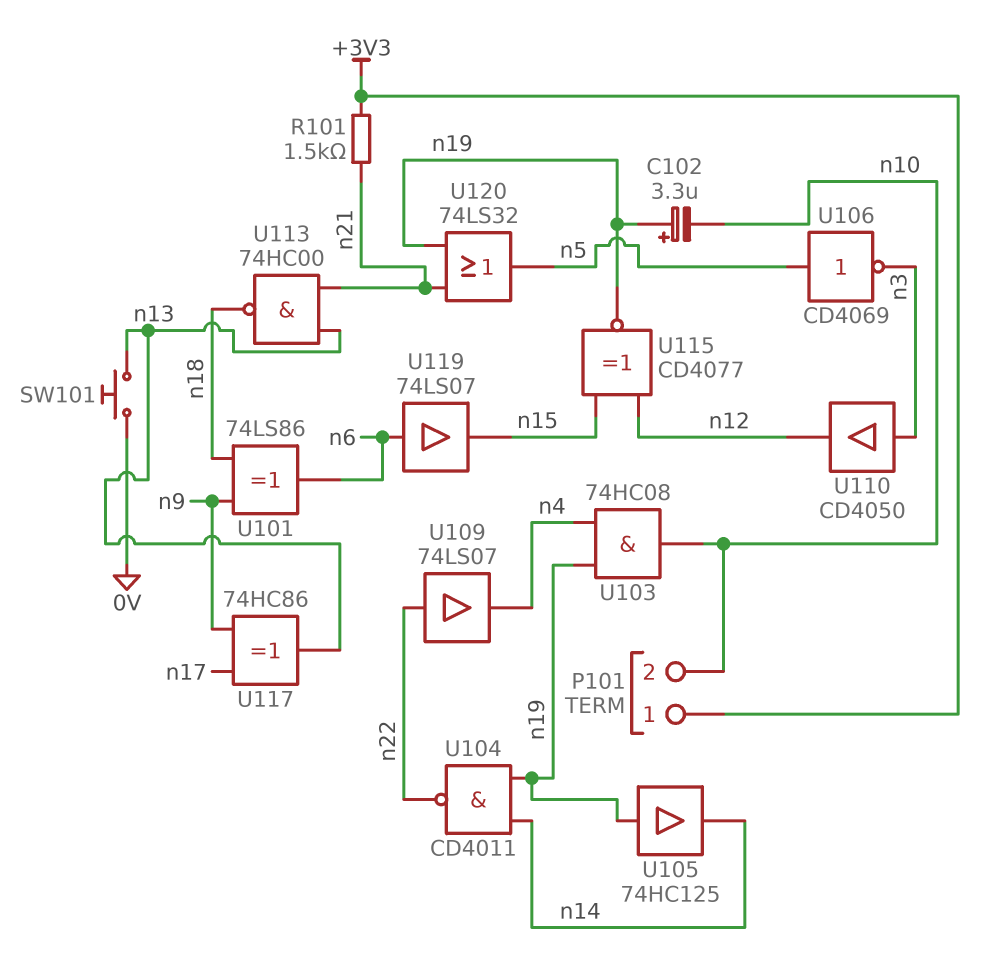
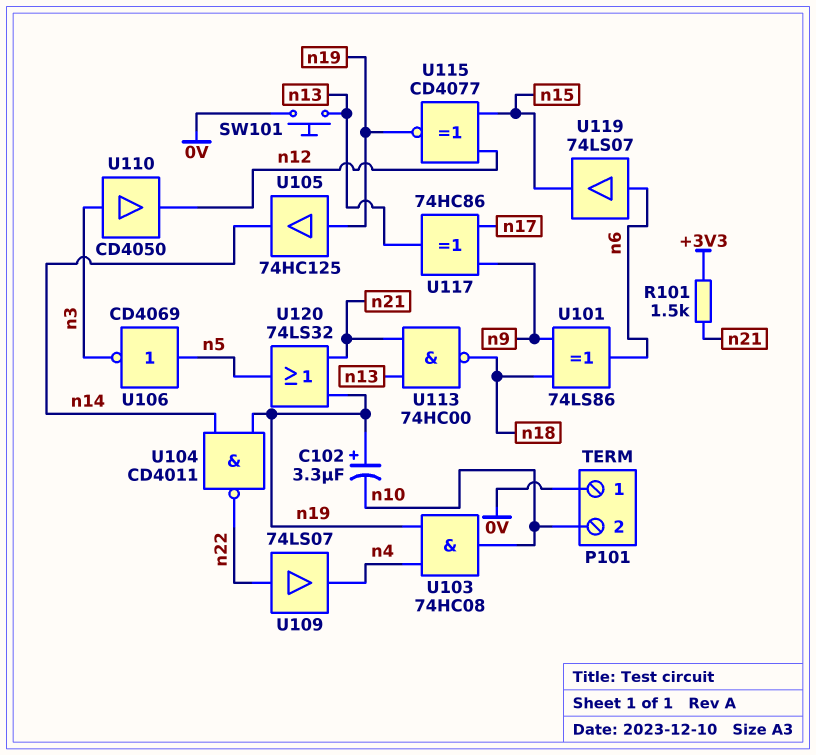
P101 pin 1: +3V3 -> 0V

